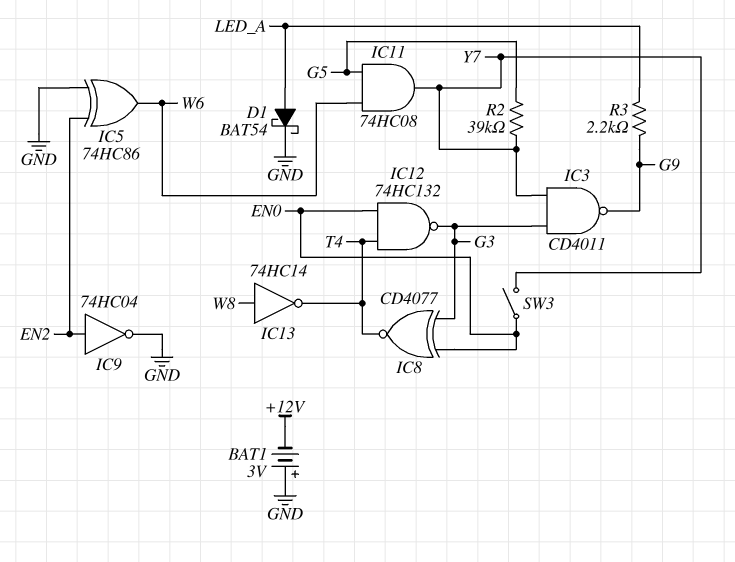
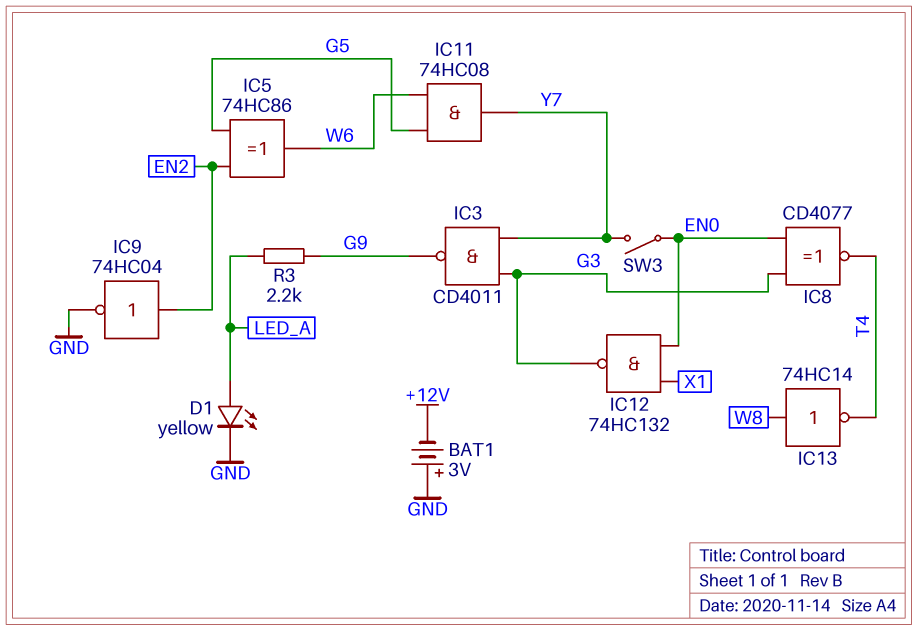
D1: schottky BAT54 (A LED_A, K GND) -> LED yellow (A LED_A, K GND)
IC5: XOR 74HC86 (in EN2, in GND, out W6) -> XOR 74HC86 (in EN2, in G5, out W6)
IC12: NAND 74HC132 (in EN0, in T4, out G3) -> NAND 74HC132 (in EN0, in X1, out G3)
R2: 39k (G5, Y7) -> none

